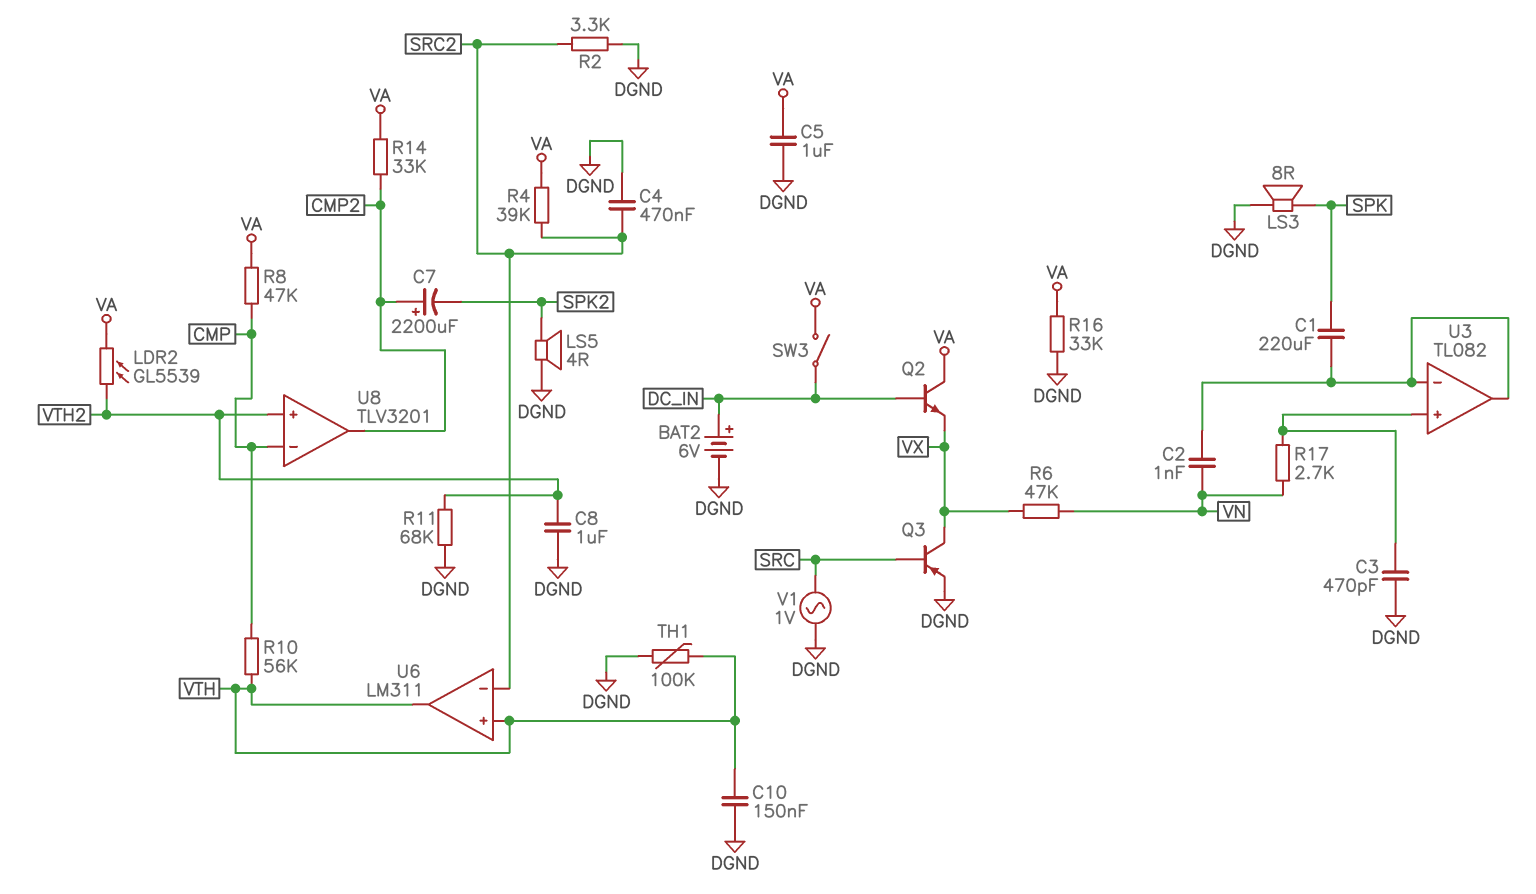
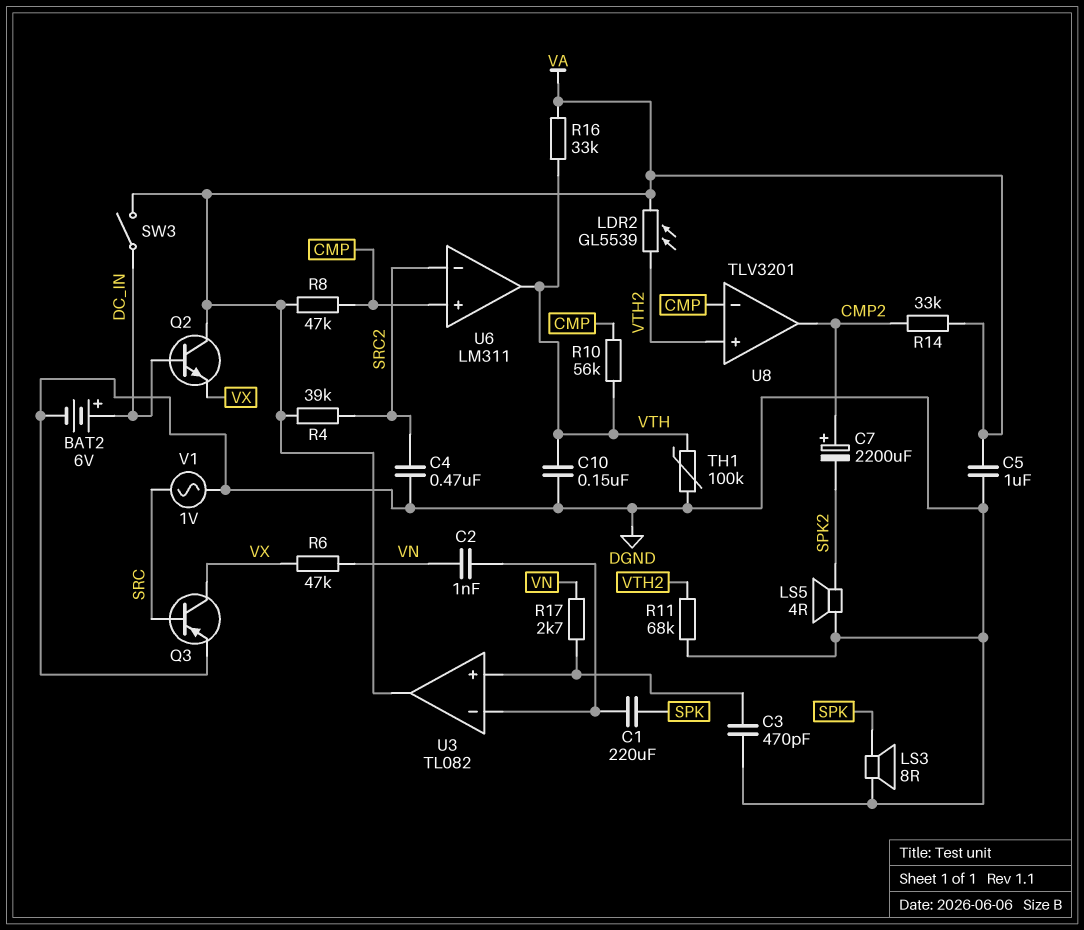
C8: 1uF (DGND, VTH2) -> none
R2: 3.3k (DGND, SRC2) -> none
R16: 33k (DGND, VA) -> 33k (VA, VTH)
U3 pin out: U3/in- -> VA
U6 pin in+: VTH -> CMP

